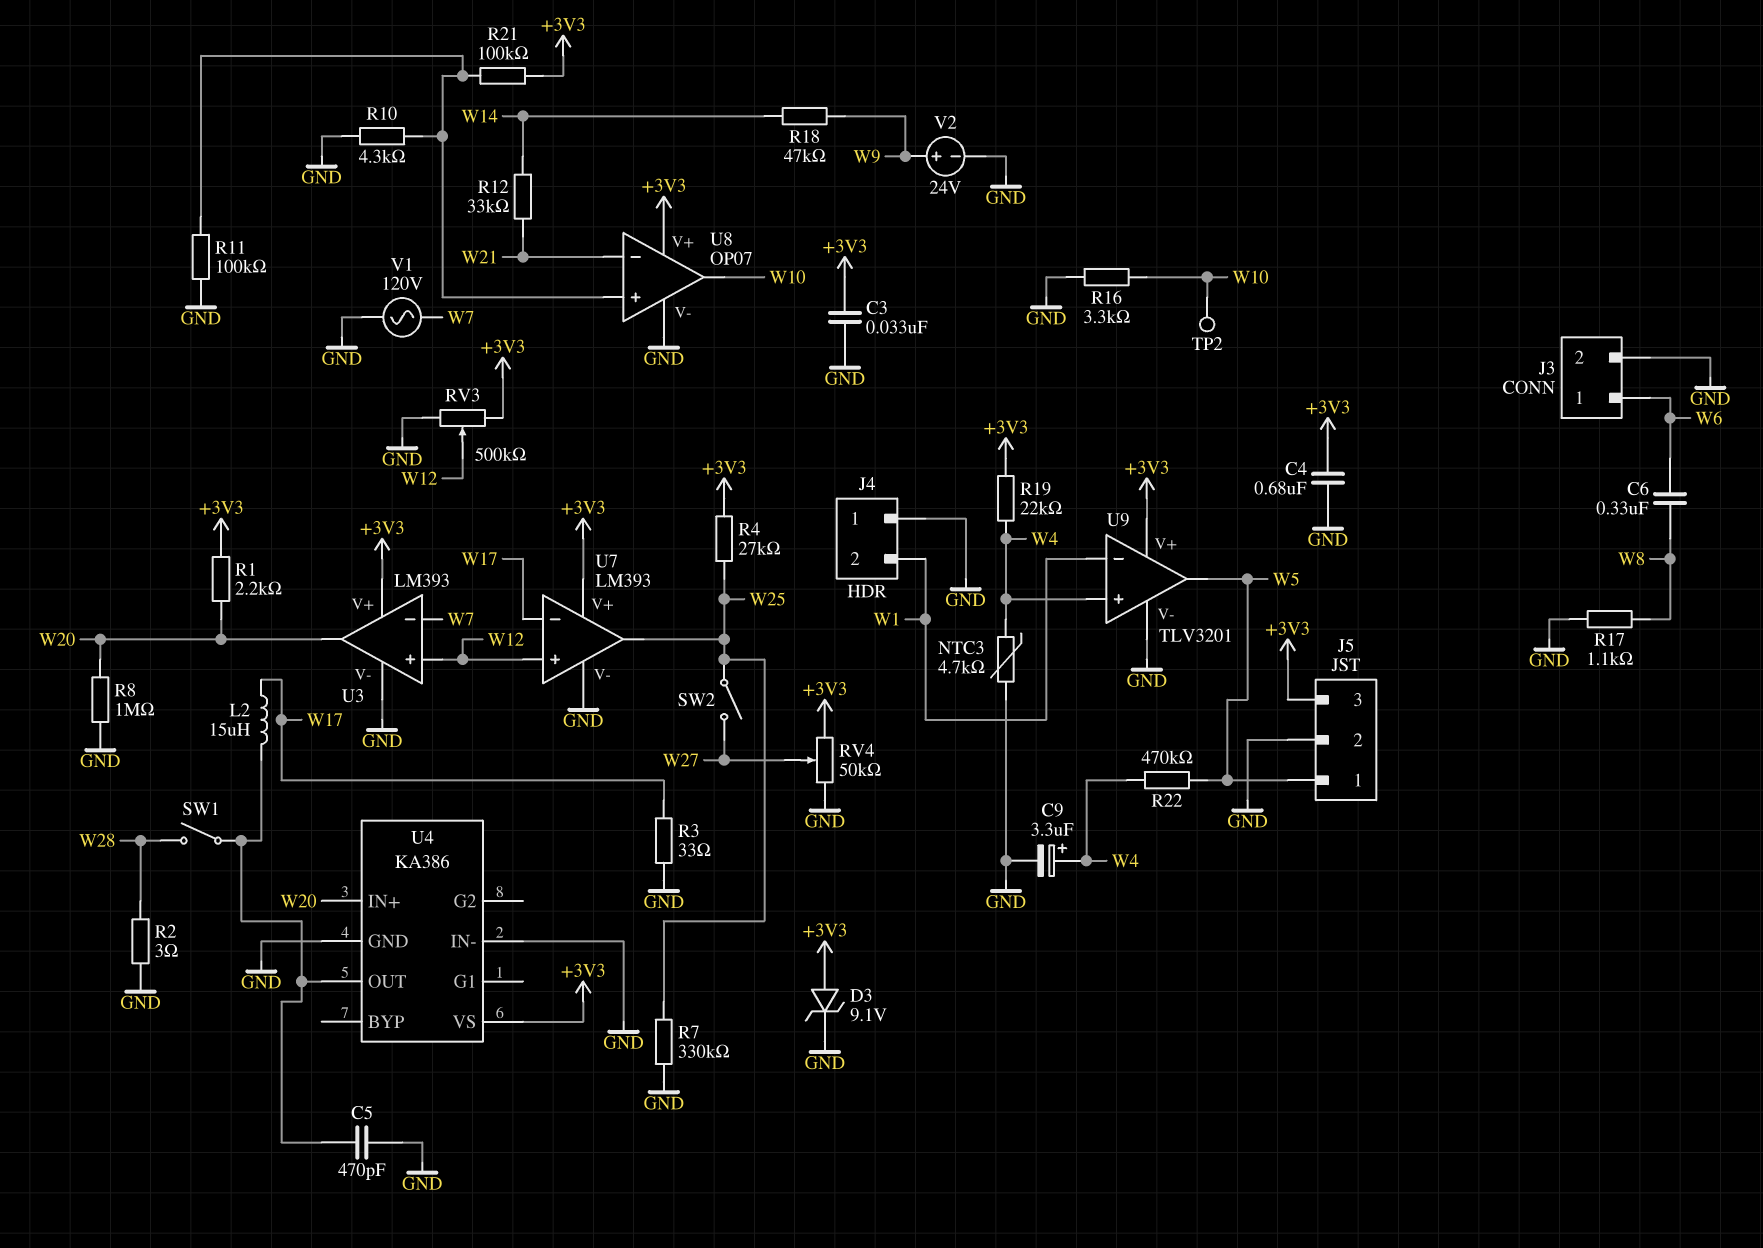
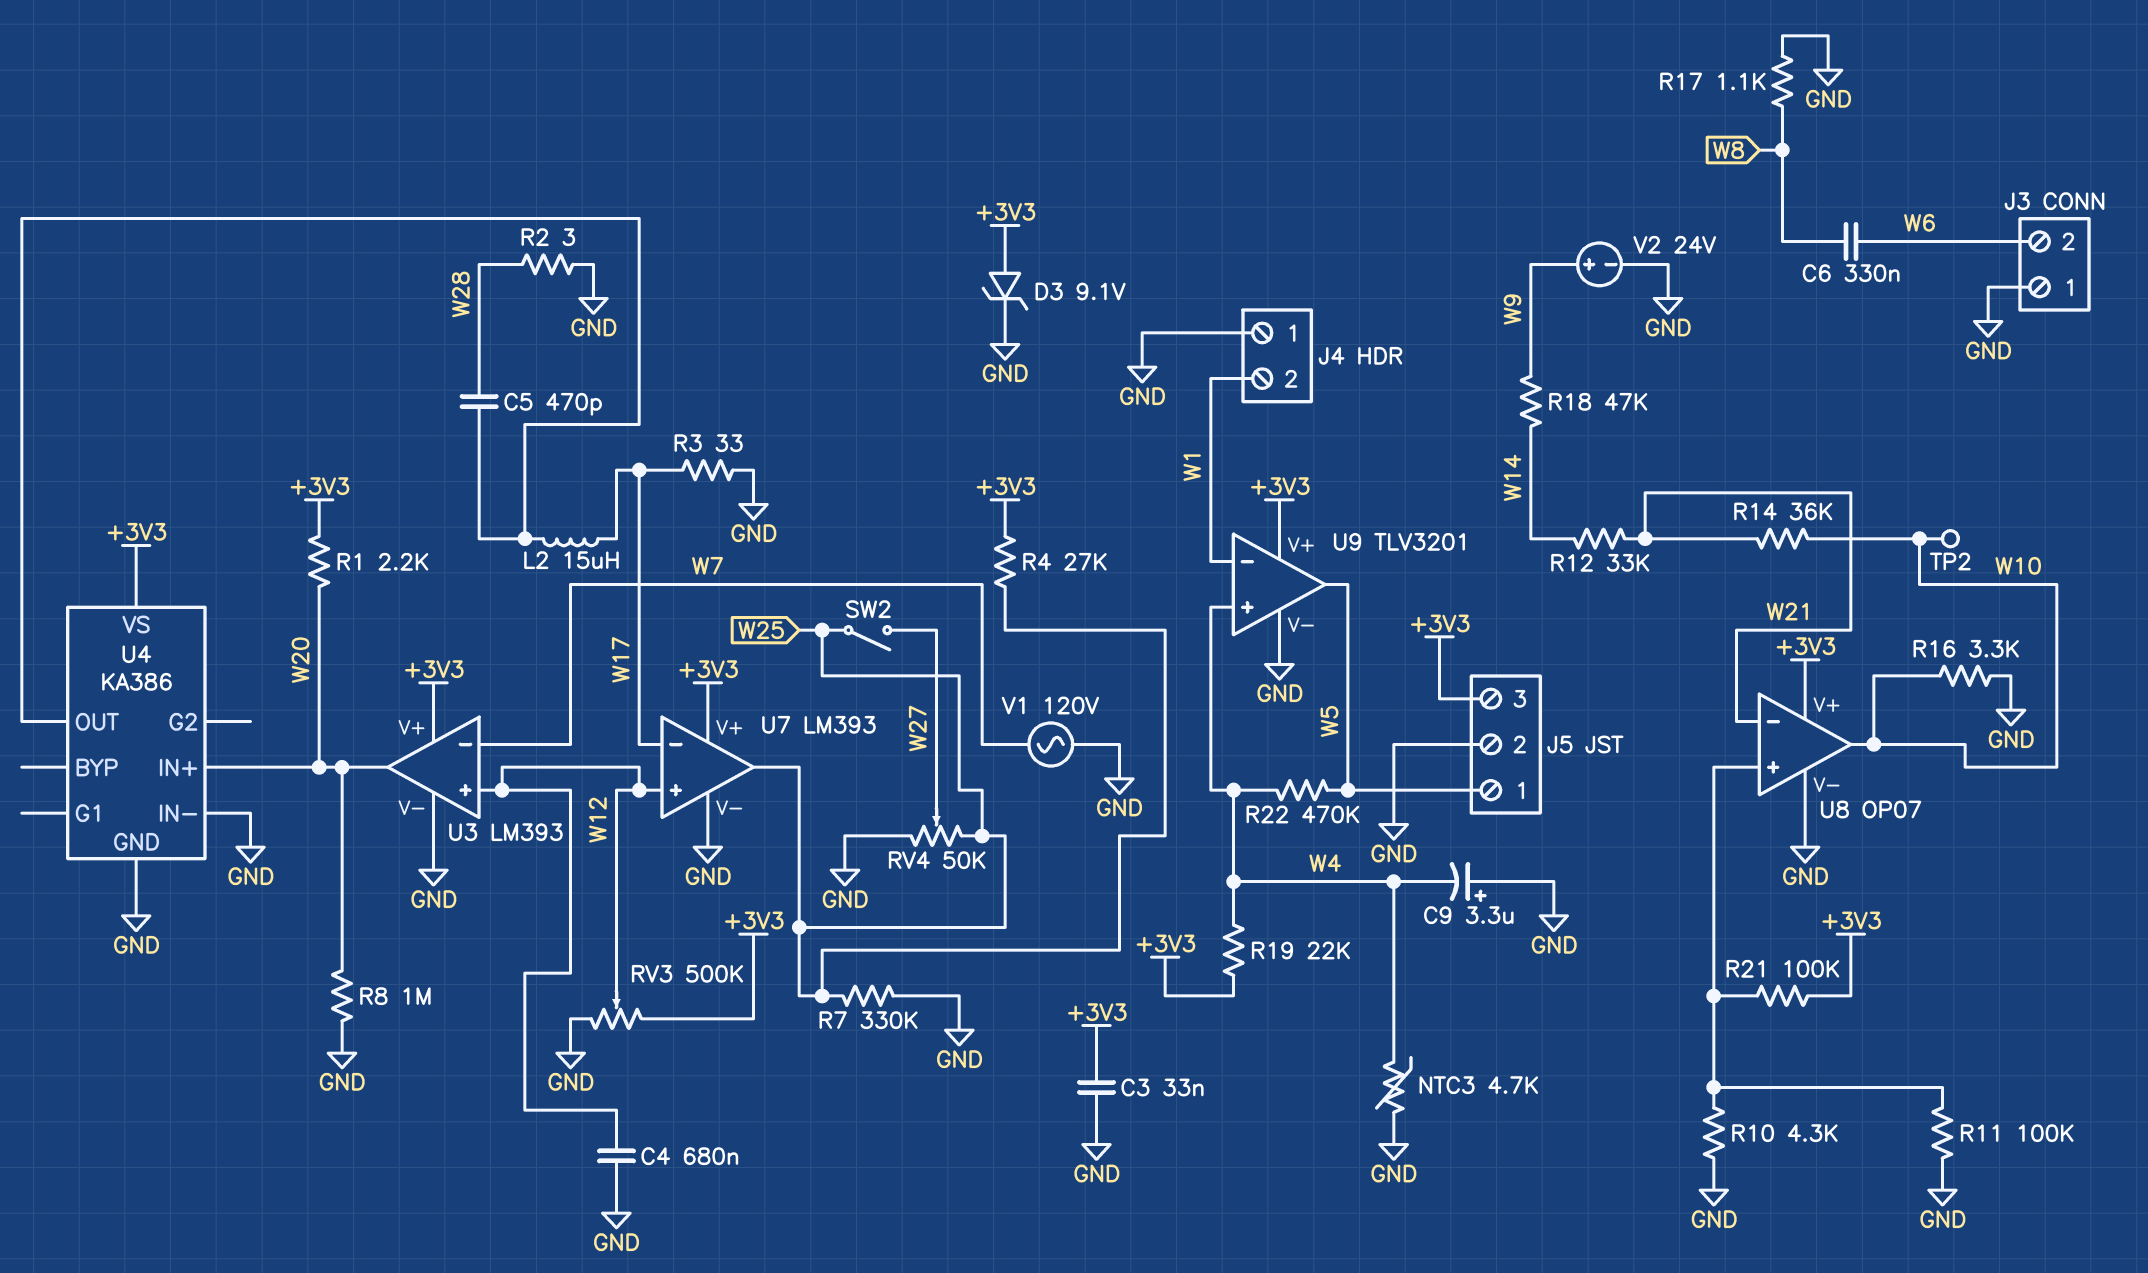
C4: 680nF (+3V3, GND) -> 680nF (GND, W12)
C5: 470pF (GND, U4/OUT) -> 470pF (U4/OUT, W28)
C9: 3.3uF (plus W4, minus GND) -> 3.3uF (plus GND, minus W4)
J3 pin 1: W6 -> GND
J3 pin 2: GND -> W6
R14: none -> 36k (W10, W21)
RV4: 50k (+3V3, GND, wiper W27) -> 50k (GND, W25, wiper W27)
SW1: switch (U4/OUT, W28) -> none

